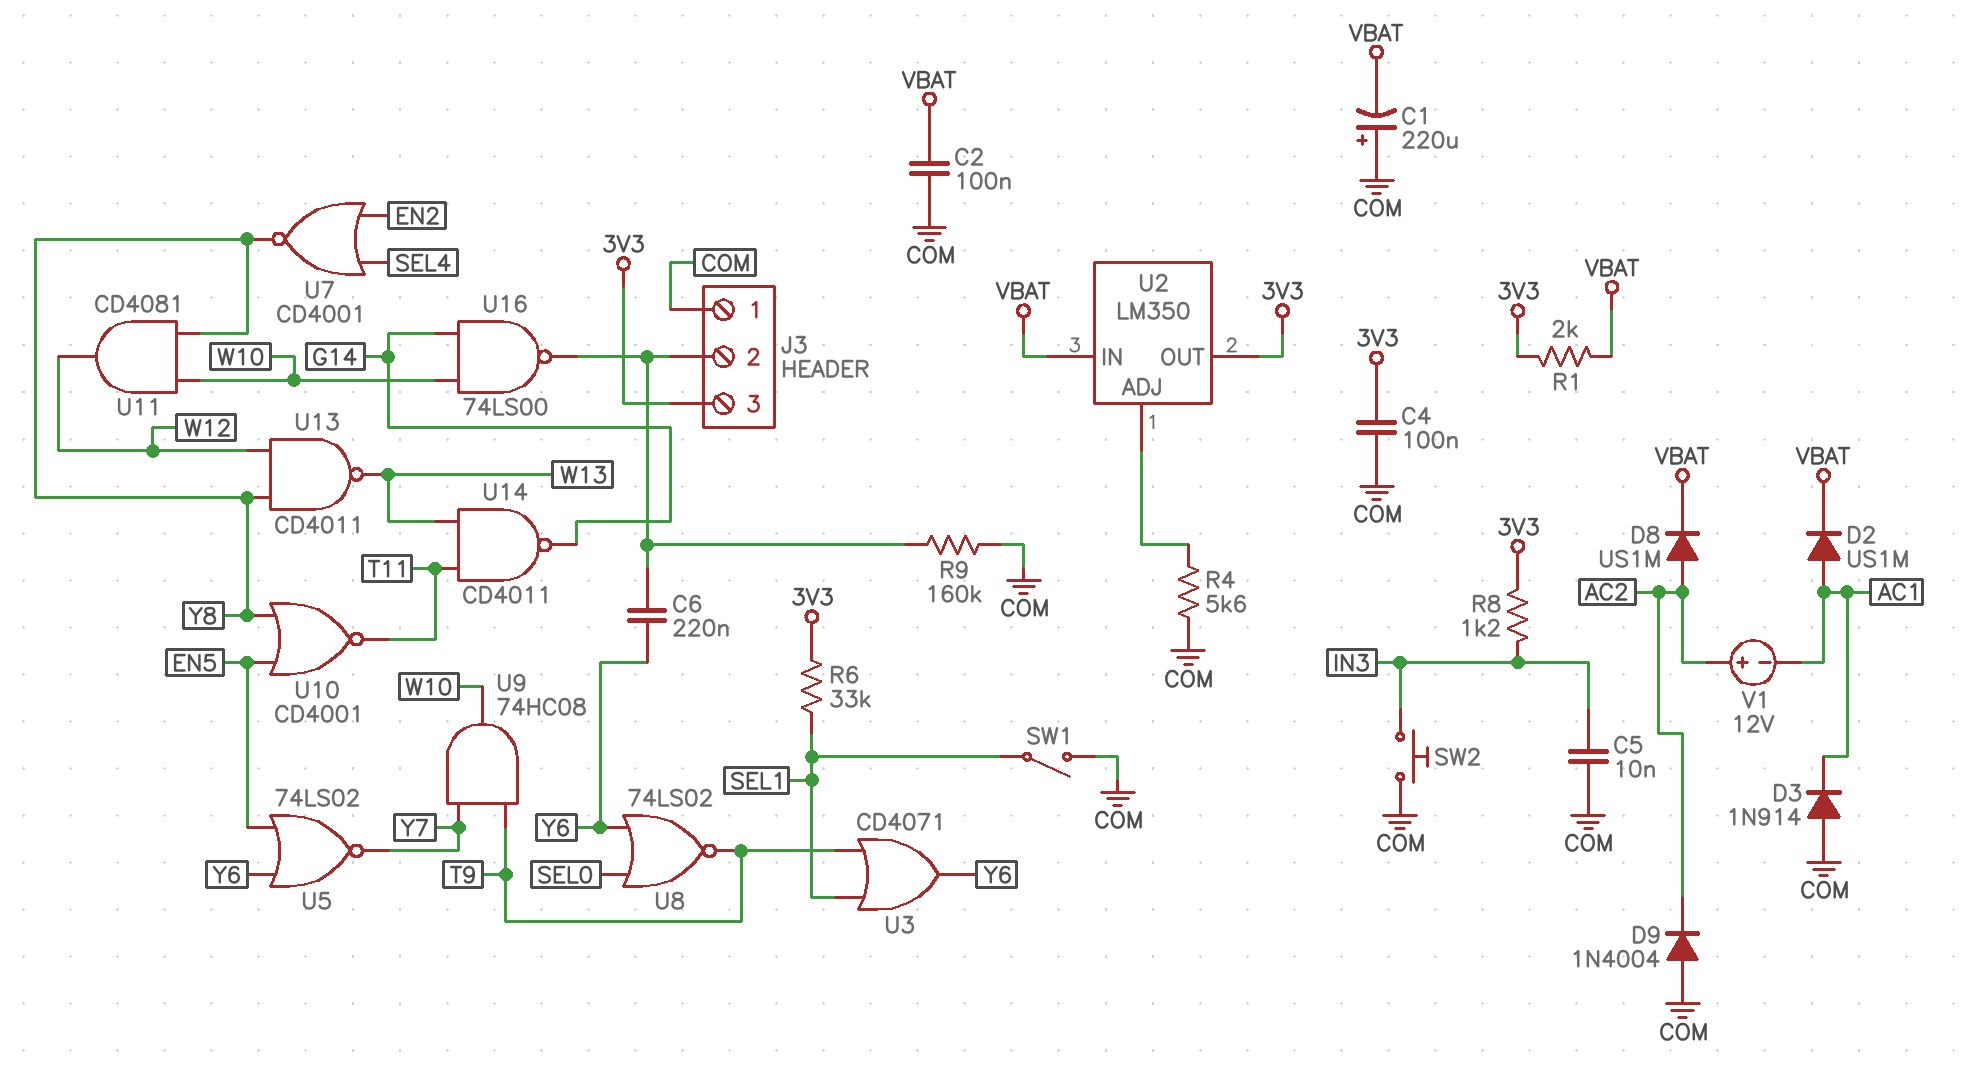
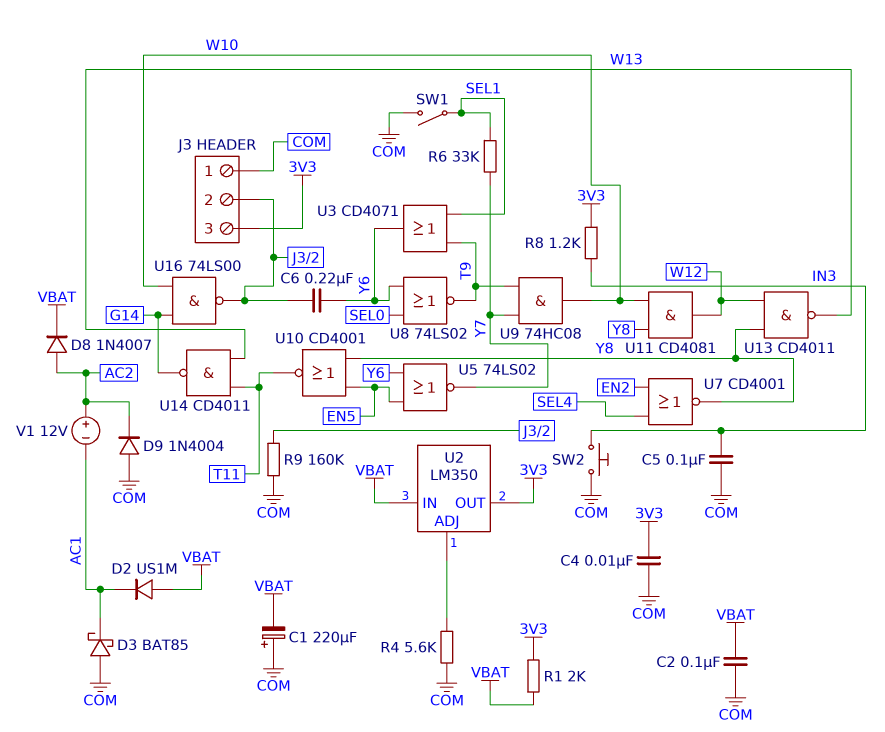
C4: 100nF (3V3, COM) -> 10nF (3V3, COM)
C5: 10nF (COM, IN3) -> 100nF (COM, IN3)
D2: diode US1M (A AC1, K VBAT) -> diode US1M (A VBAT, K AC1)
D3: diode 1N914 (A COM, K AC1) -> schottky BAT85 (A COM, K AC1)
D8: diode US1M (A AC2, K VBAT) -> diode 1N4007 (A AC2, K VBAT)
R6: 33k (3V3, SEL1) -> 33k (SEL1, Y7)

